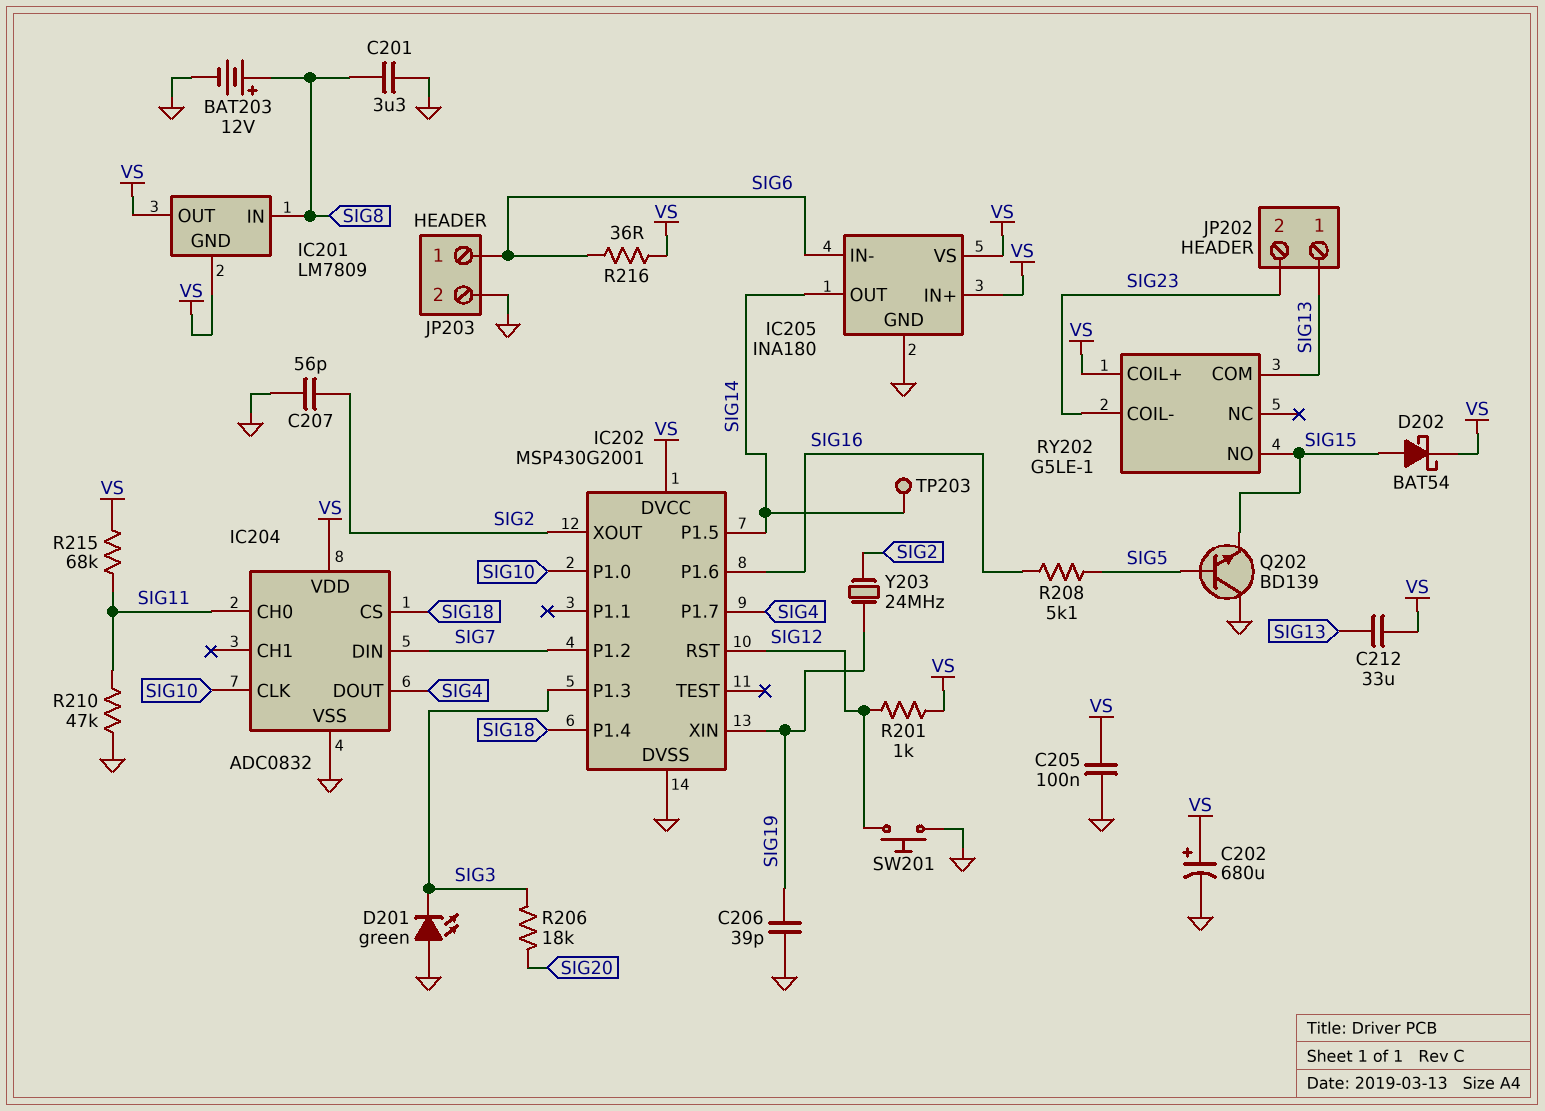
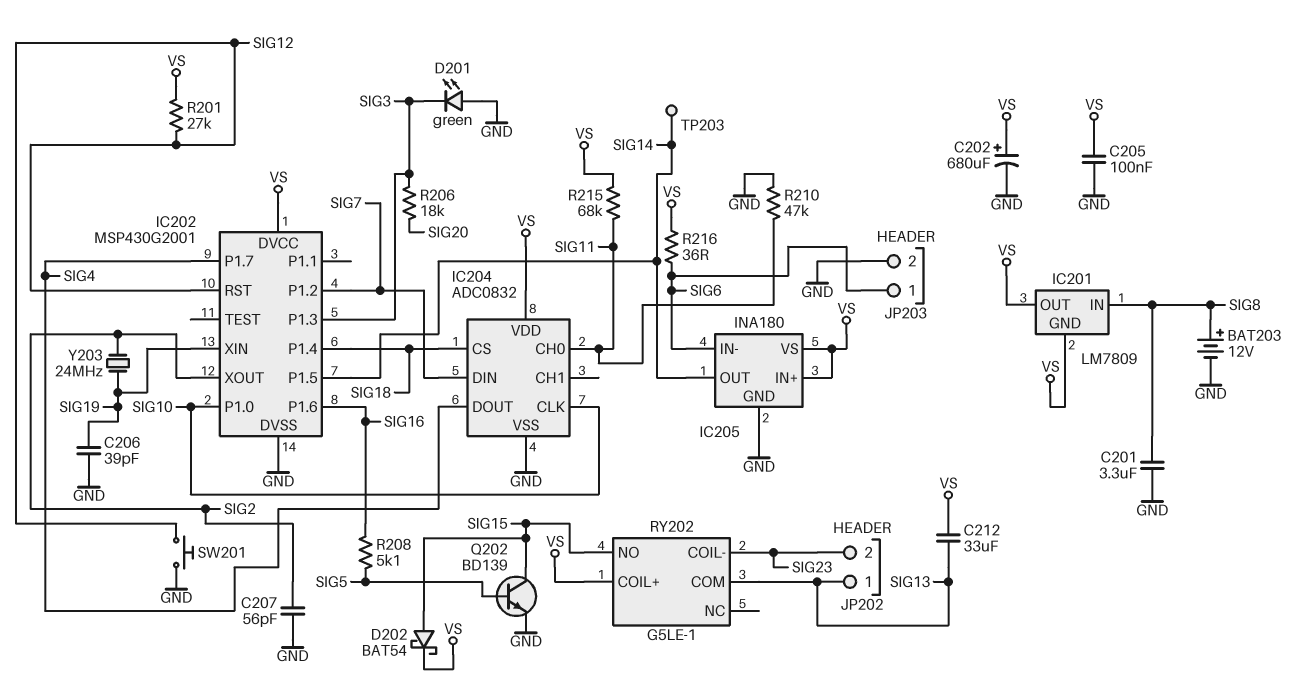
Q202: NPN BD139 (B SIG5, C GND, E SIG15) -> NPN BD139 (B SIG5, C SIG15, E GND)
R201: 1k (SIG12, VS) -> 27k (SIG12, VS)

